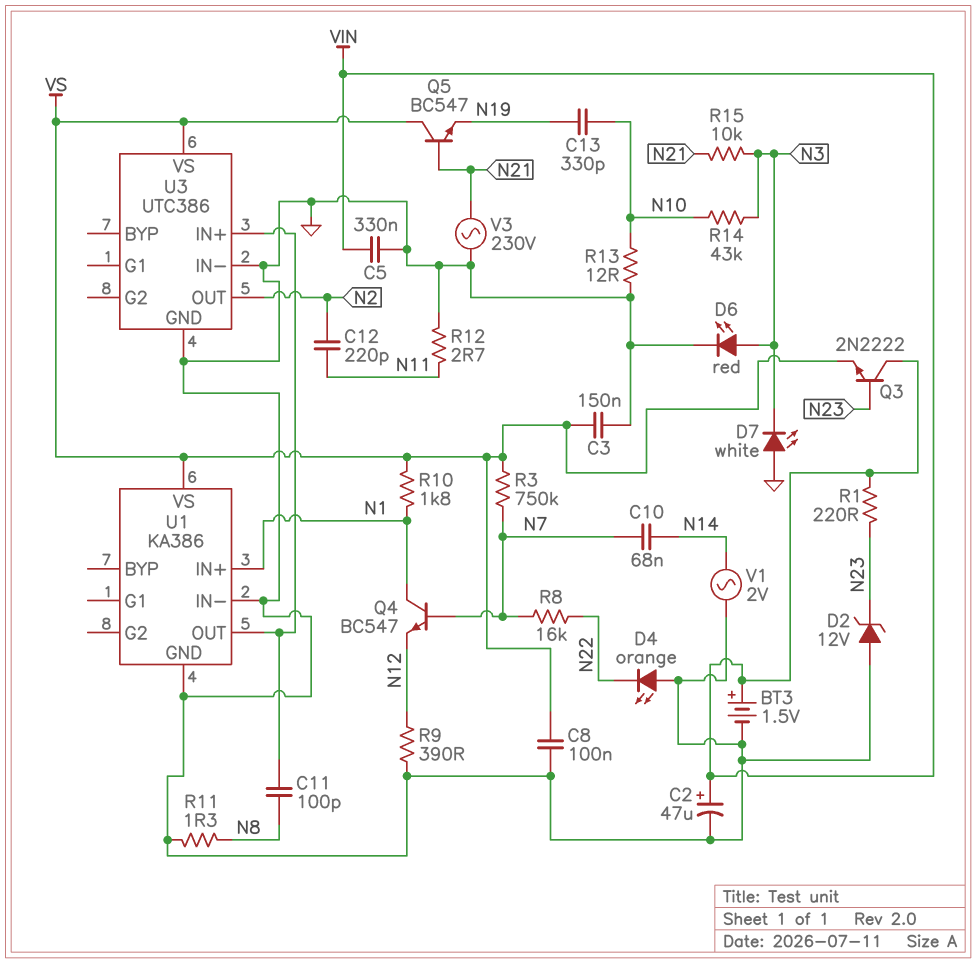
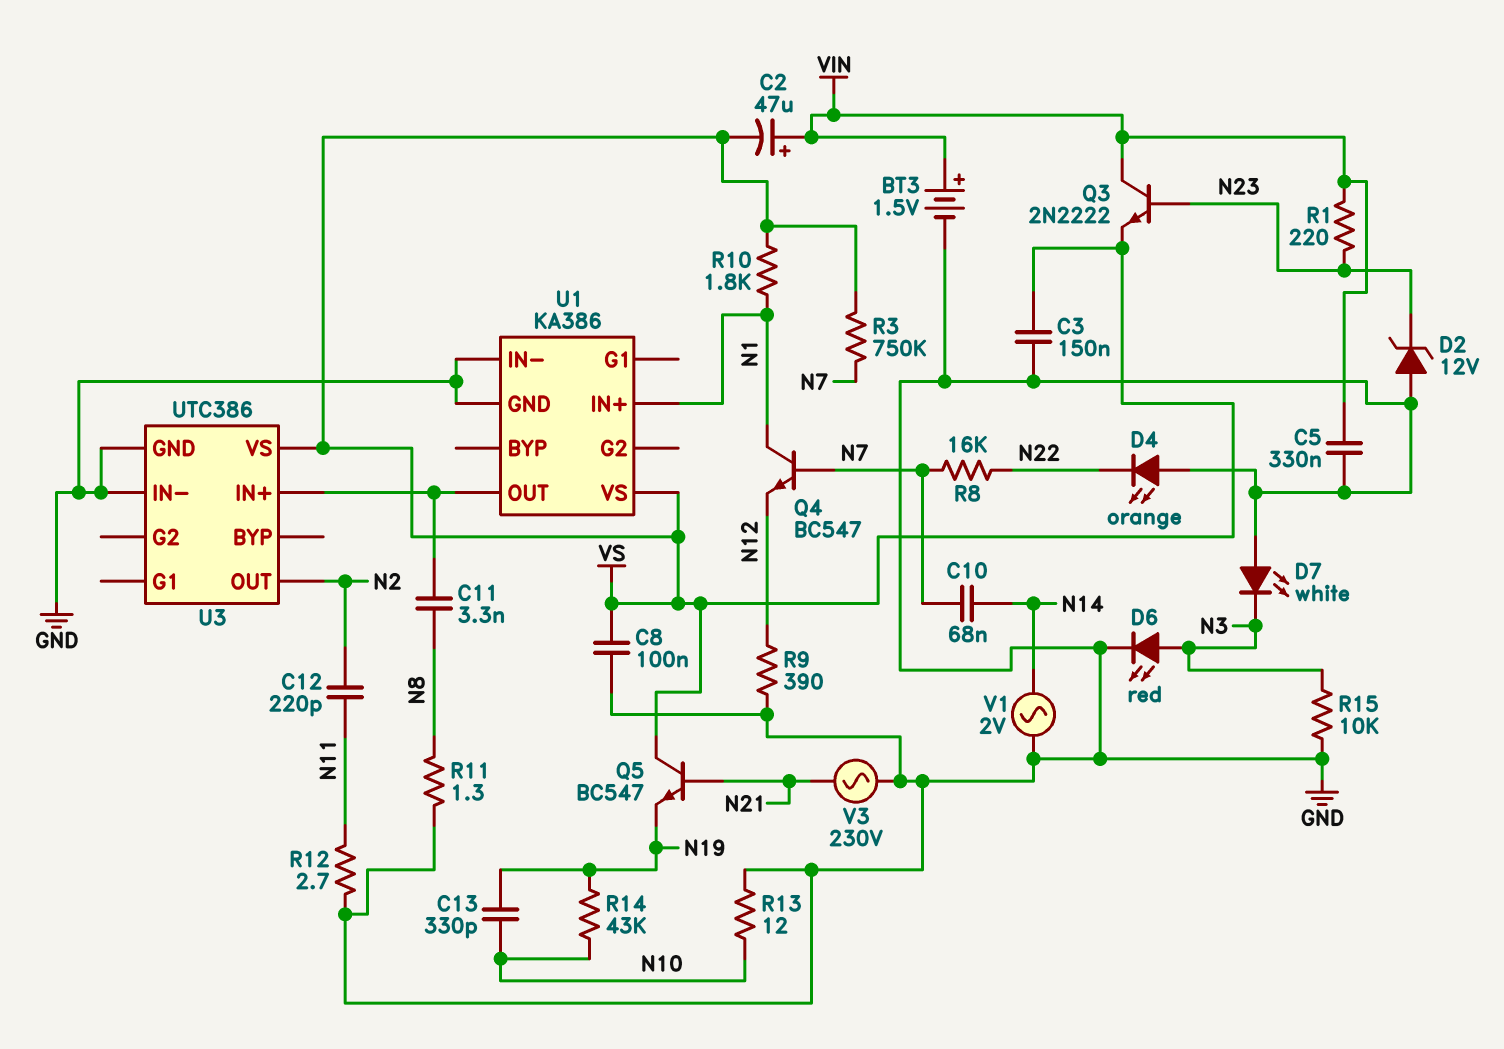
C2: 47uF (plus VIN, minus GND) -> 47uF (plus VIN, minus VS)
C11: 100pF (N8, U1/OUT) -> 3.3nF (N8, U1/OUT)
R14: 43k (N3, N10) -> 43k (N10, N19)
R15: 10k (N3, N21) -> 10k (GND, N3)

